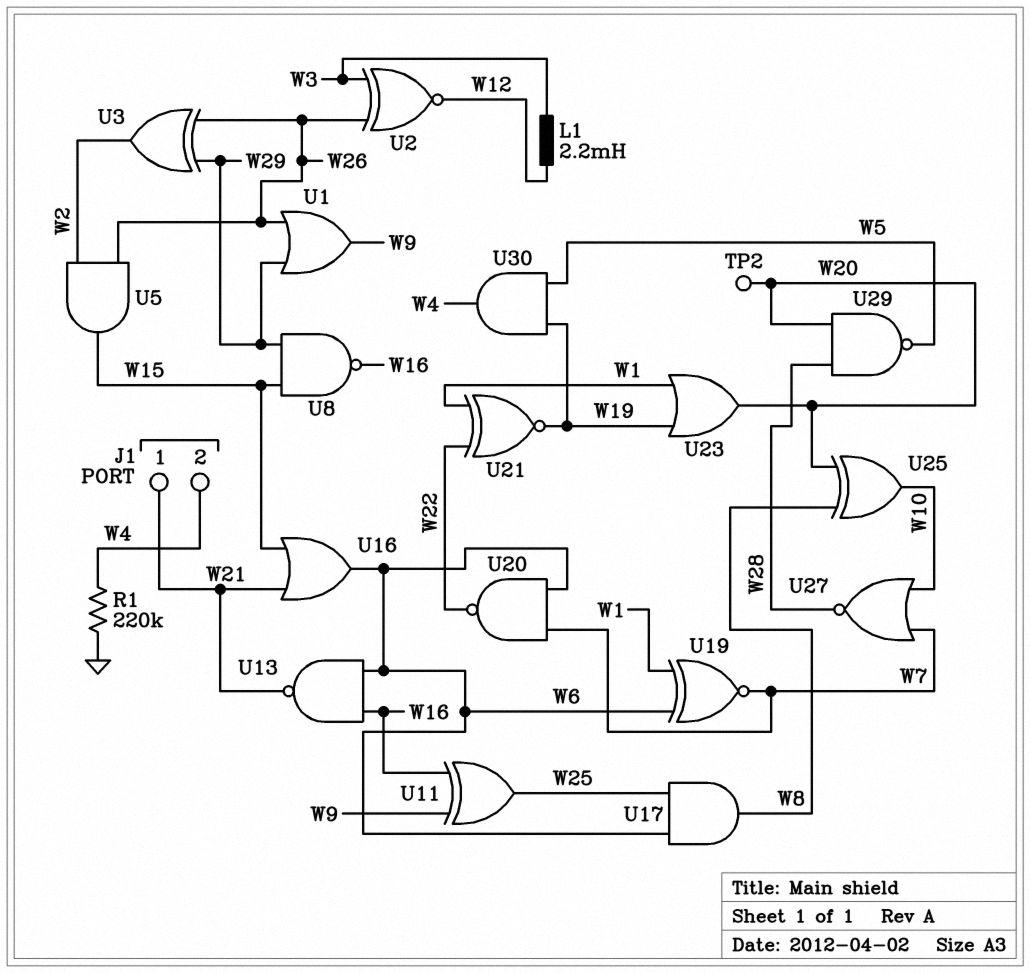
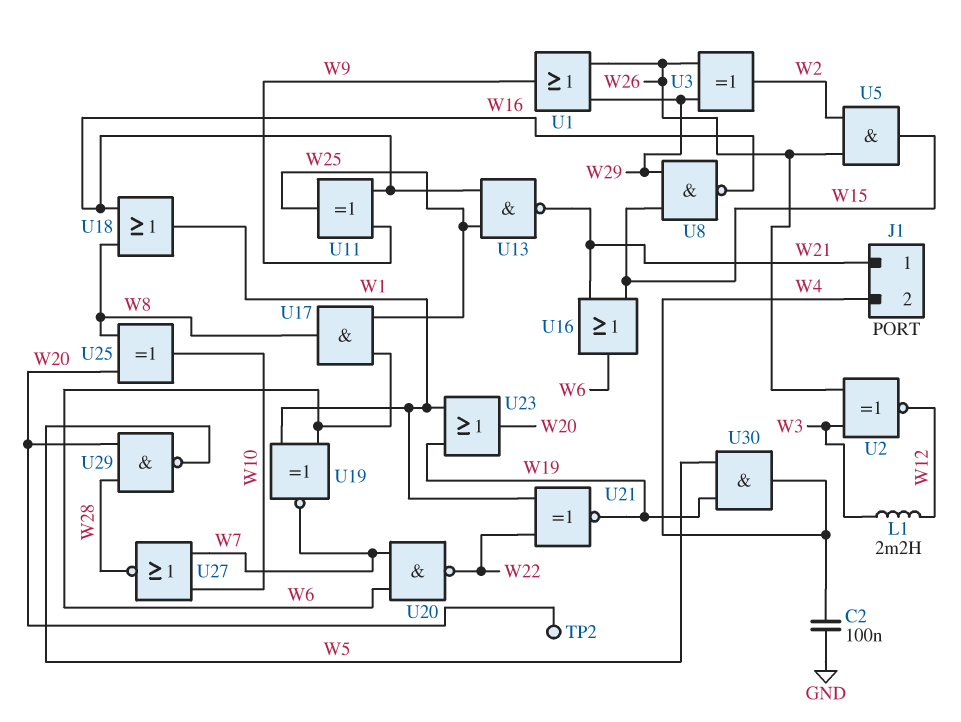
C2: none -> 100nF (GND, W4)
R1: 220k (GND, W4) -> none
U13: NAND (in W6, in W16, out W21) -> NAND (in W16, in W25, out W21)
U18: none -> OR (in W8, in W16, out W1)

